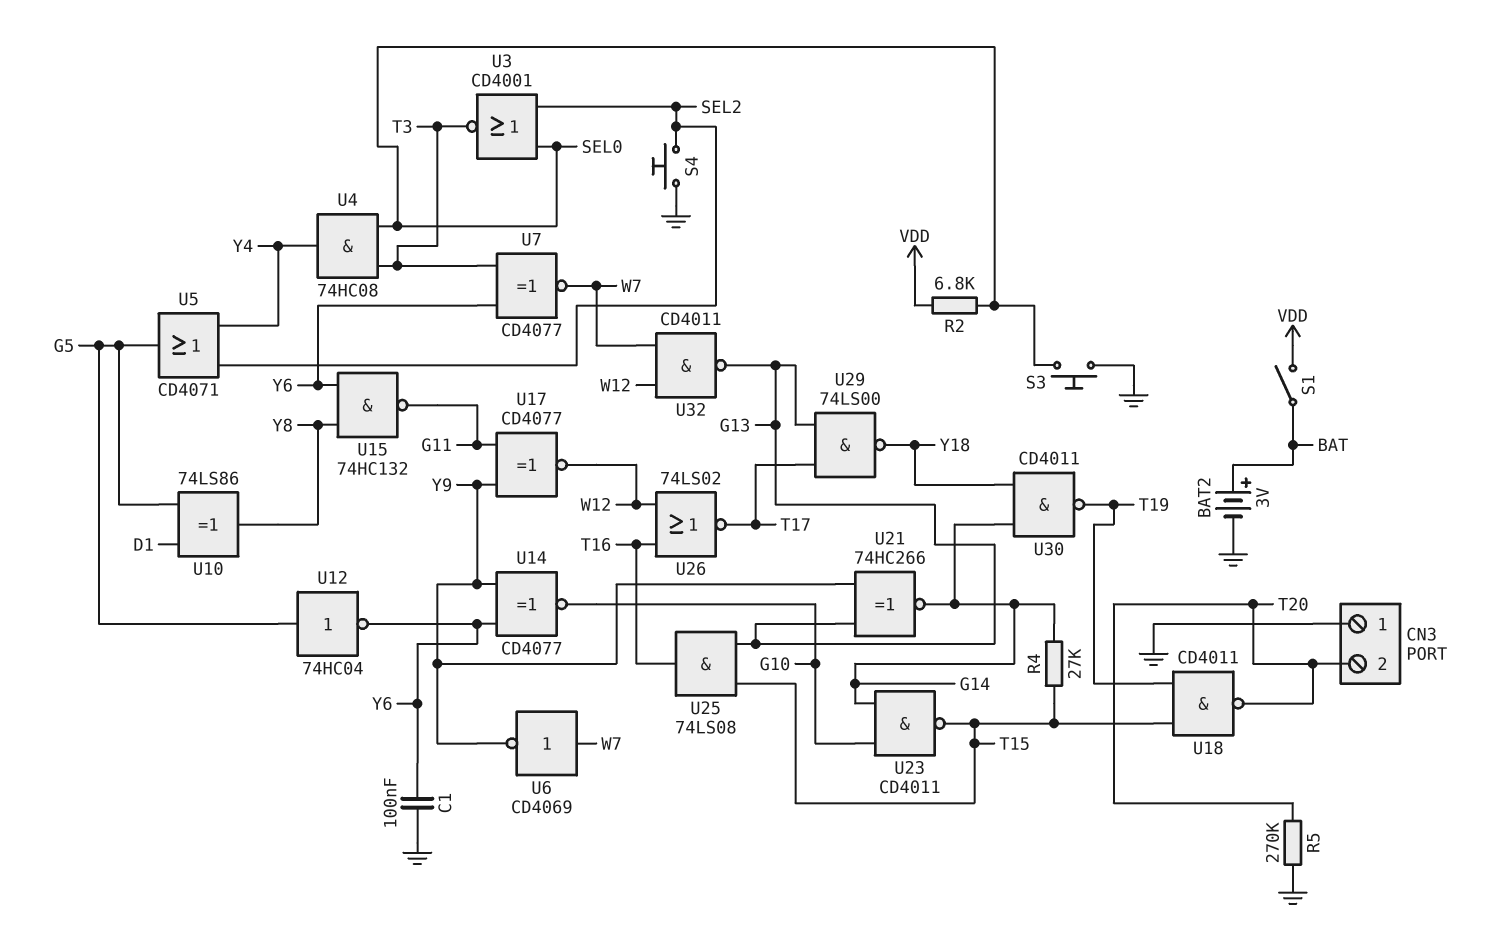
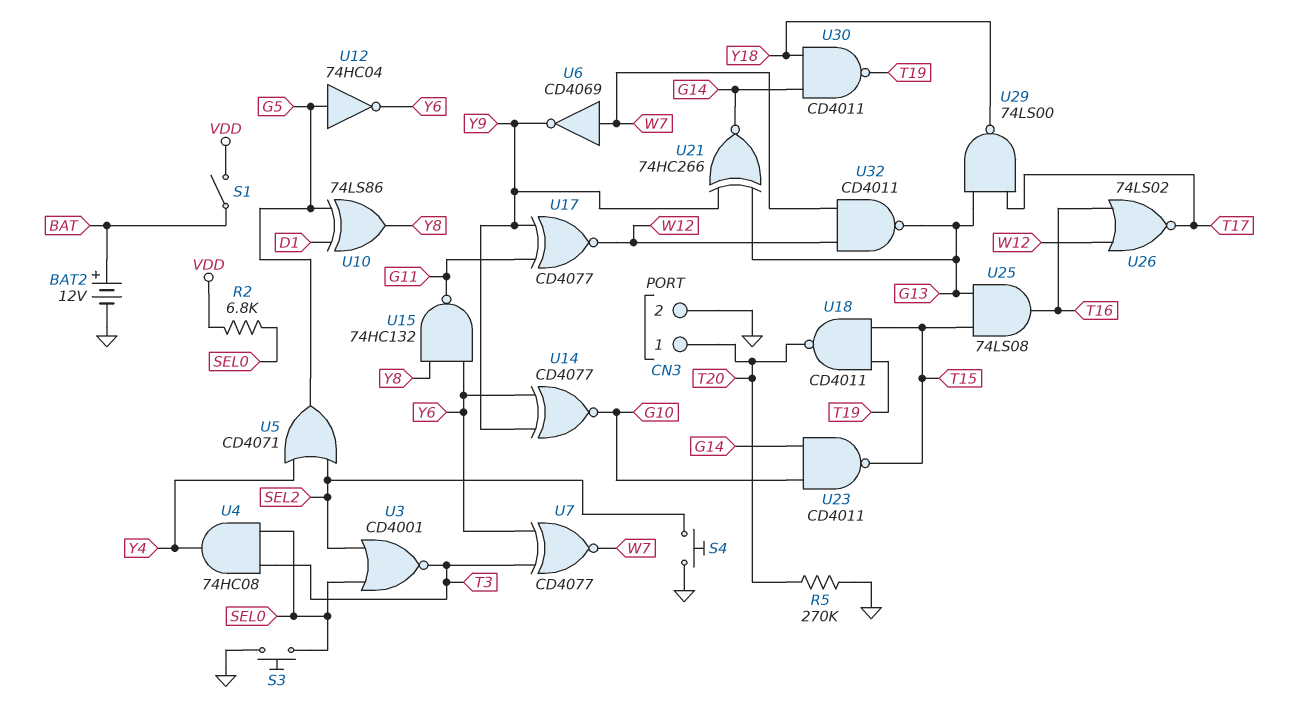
BAT2: 3V (plus BAT, minus GND) -> 12V (plus BAT, minus GND)
C1: 100nF (GND, Y6) -> none
CN3 pin 1: GND -> T20
CN3 pin 2: T20 -> GND
R4: 27k (G14, T15) -> none

